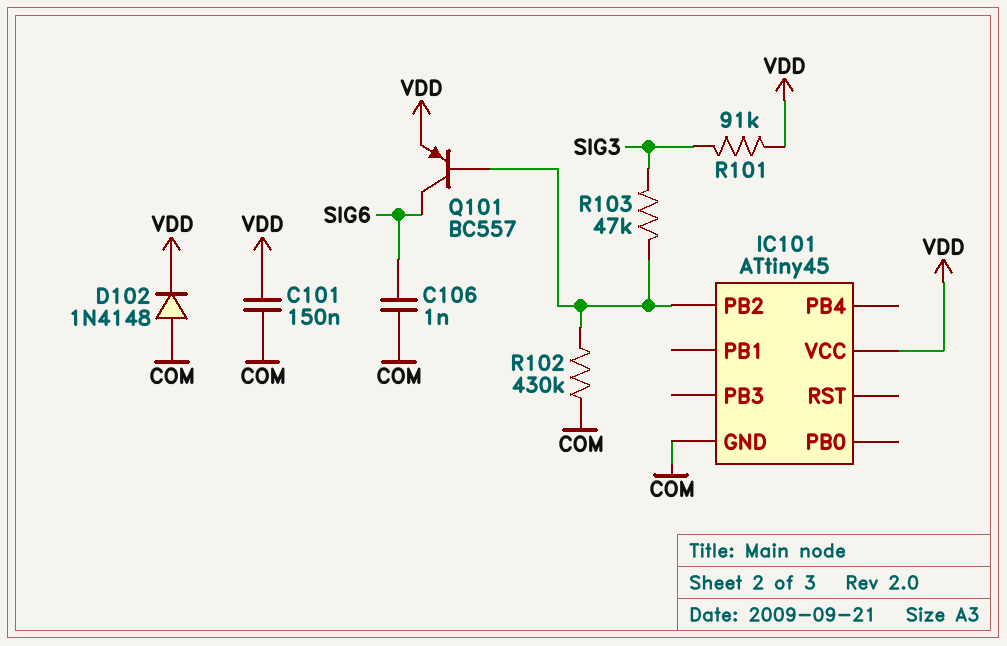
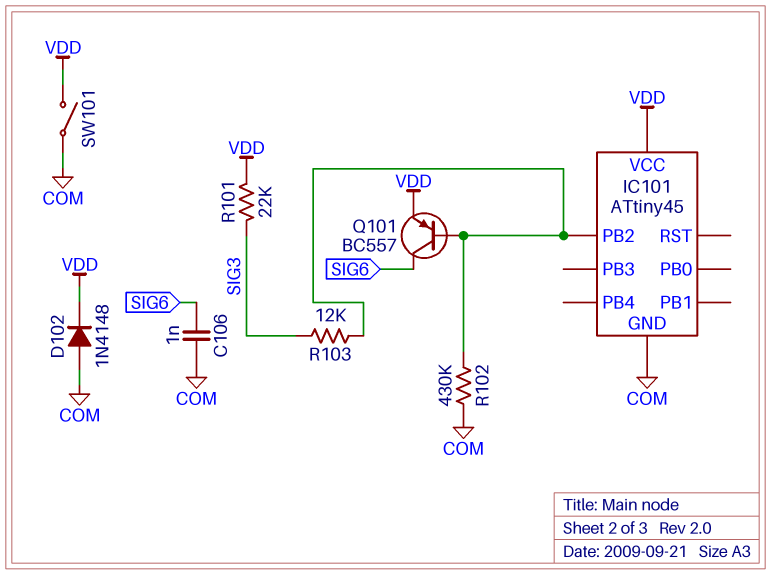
C101: 150nF (COM, VDD) -> none
R101: 91k (SIG3, VDD) -> 22k (SIG3, VDD)
R103: 47k (IC101/PB2, SIG3) -> 12k (IC101/PB2, SIG3)
SW101: none -> switch (COM, VDD)

